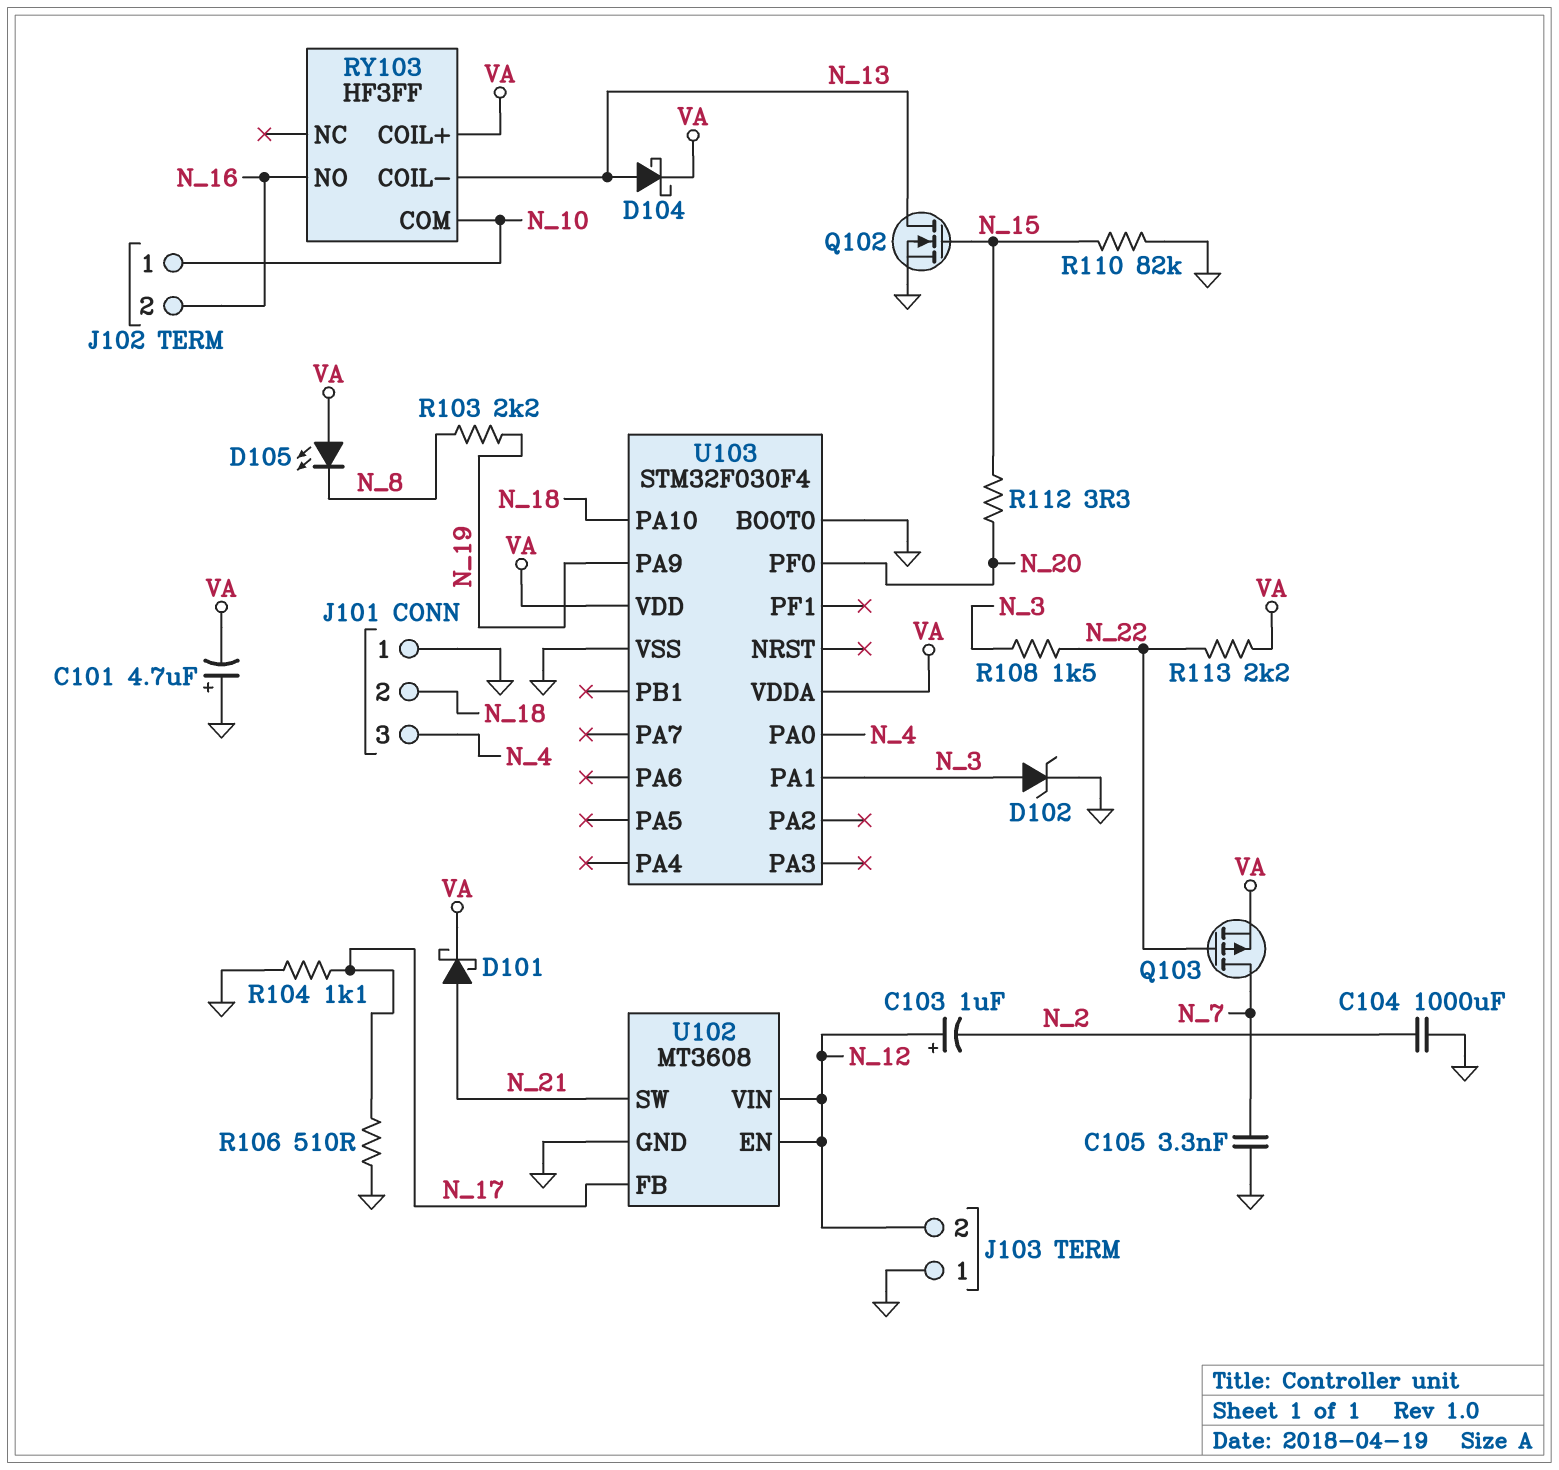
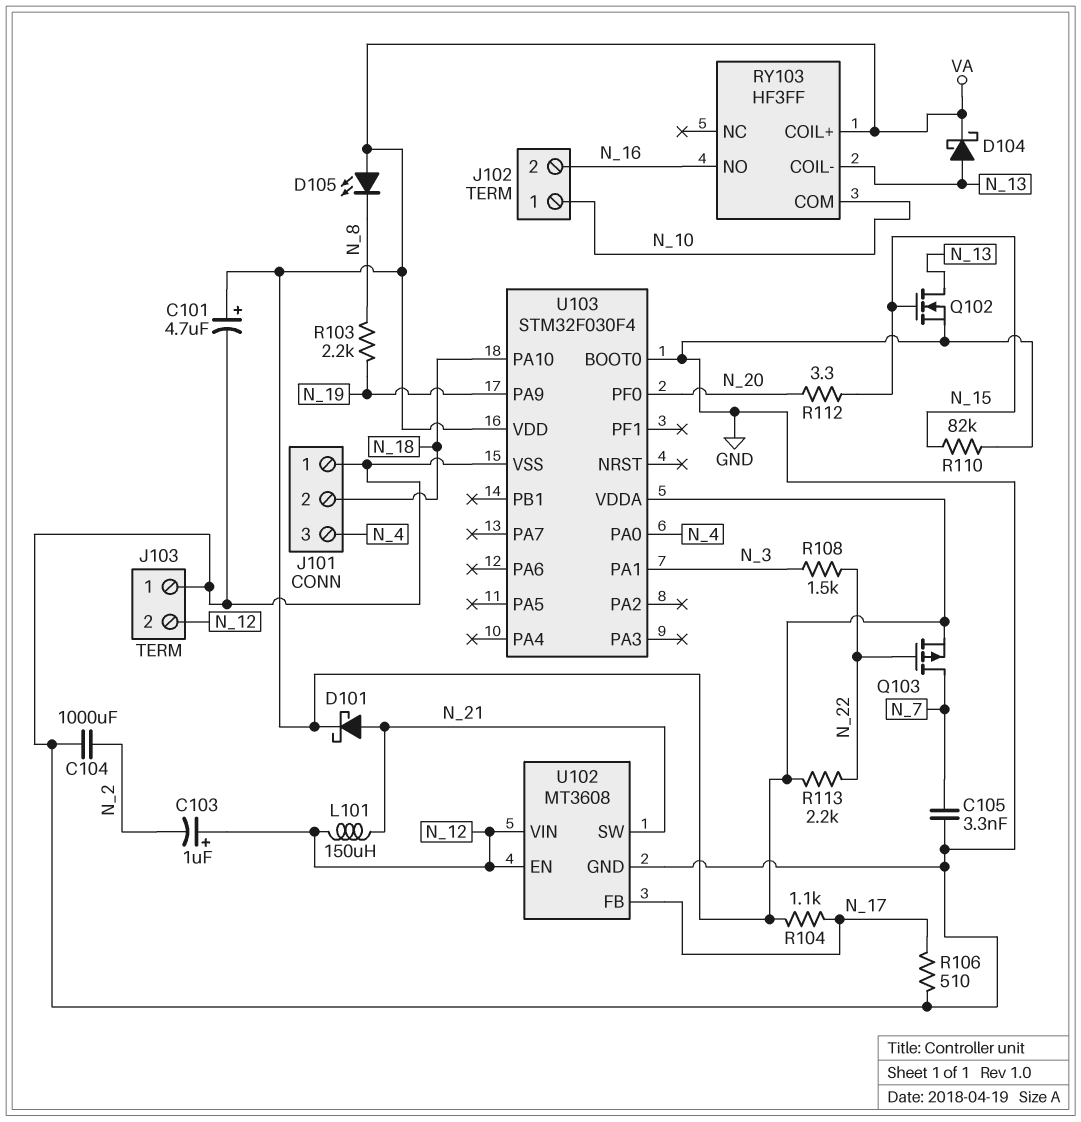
C101: 4.7uF (plus GND, minus VA) -> 4.7uF (plus VA, minus GND)
D102: zener (A N_3, K GND) -> none
L101: none -> 150uH (N_12, N_21)
R104: 1.1k (GND, N_17) -> 1.1k (N_17, VA)

